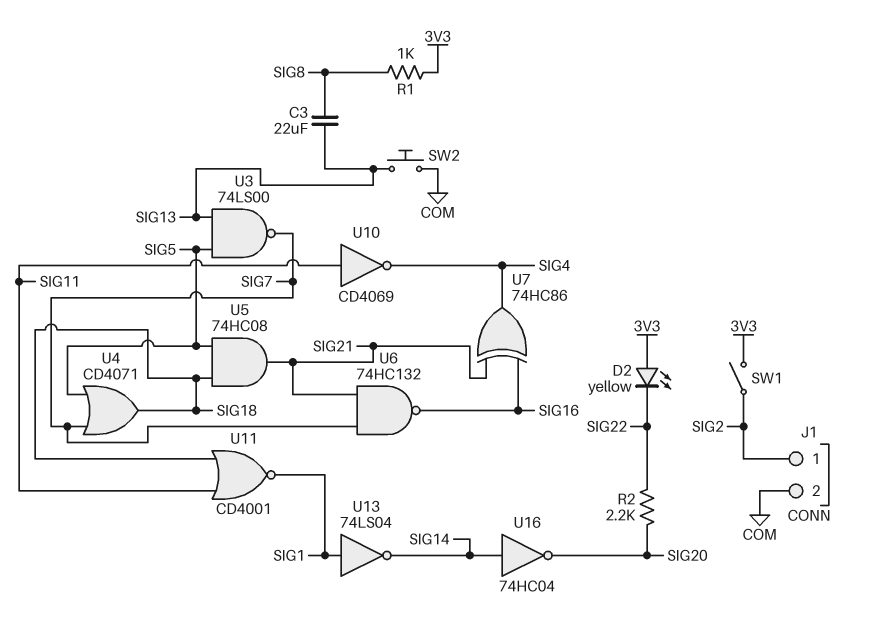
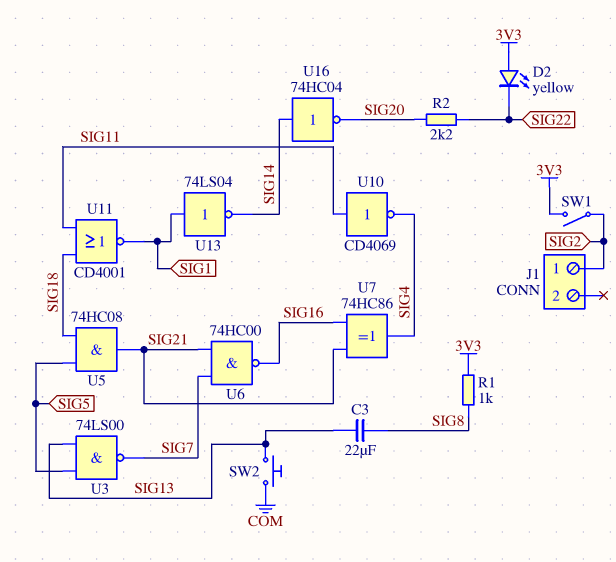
J1 pin 2: COM -> none
U4: OR CD4071 (in SIG5, in SIG7, out SIG18) -> none
U6: NAND 74HC132 (in SIG7, in SIG21, out SIG16) -> NAND 74HC00 (in SIG7, in SIG21, out SIG16)

